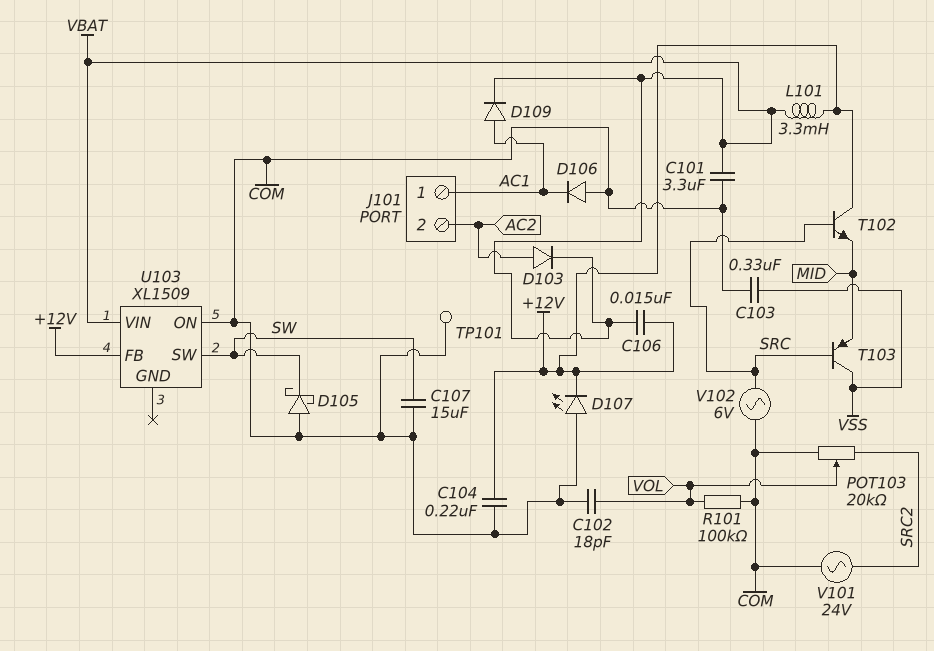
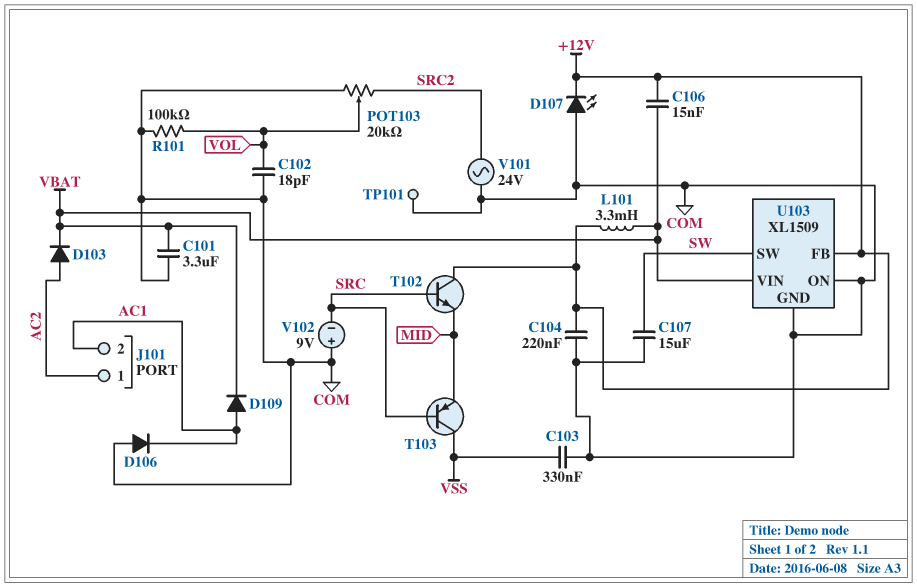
D105: schottky (A COM, K SW) -> none
J101 pin 1: AC1 -> AC2
J101 pin 2: AC2 -> AC1
U103 pin GND: none -> COM
V102: AC 6V (COM, SRC) -> 9V (plus COM, minus SRC)

